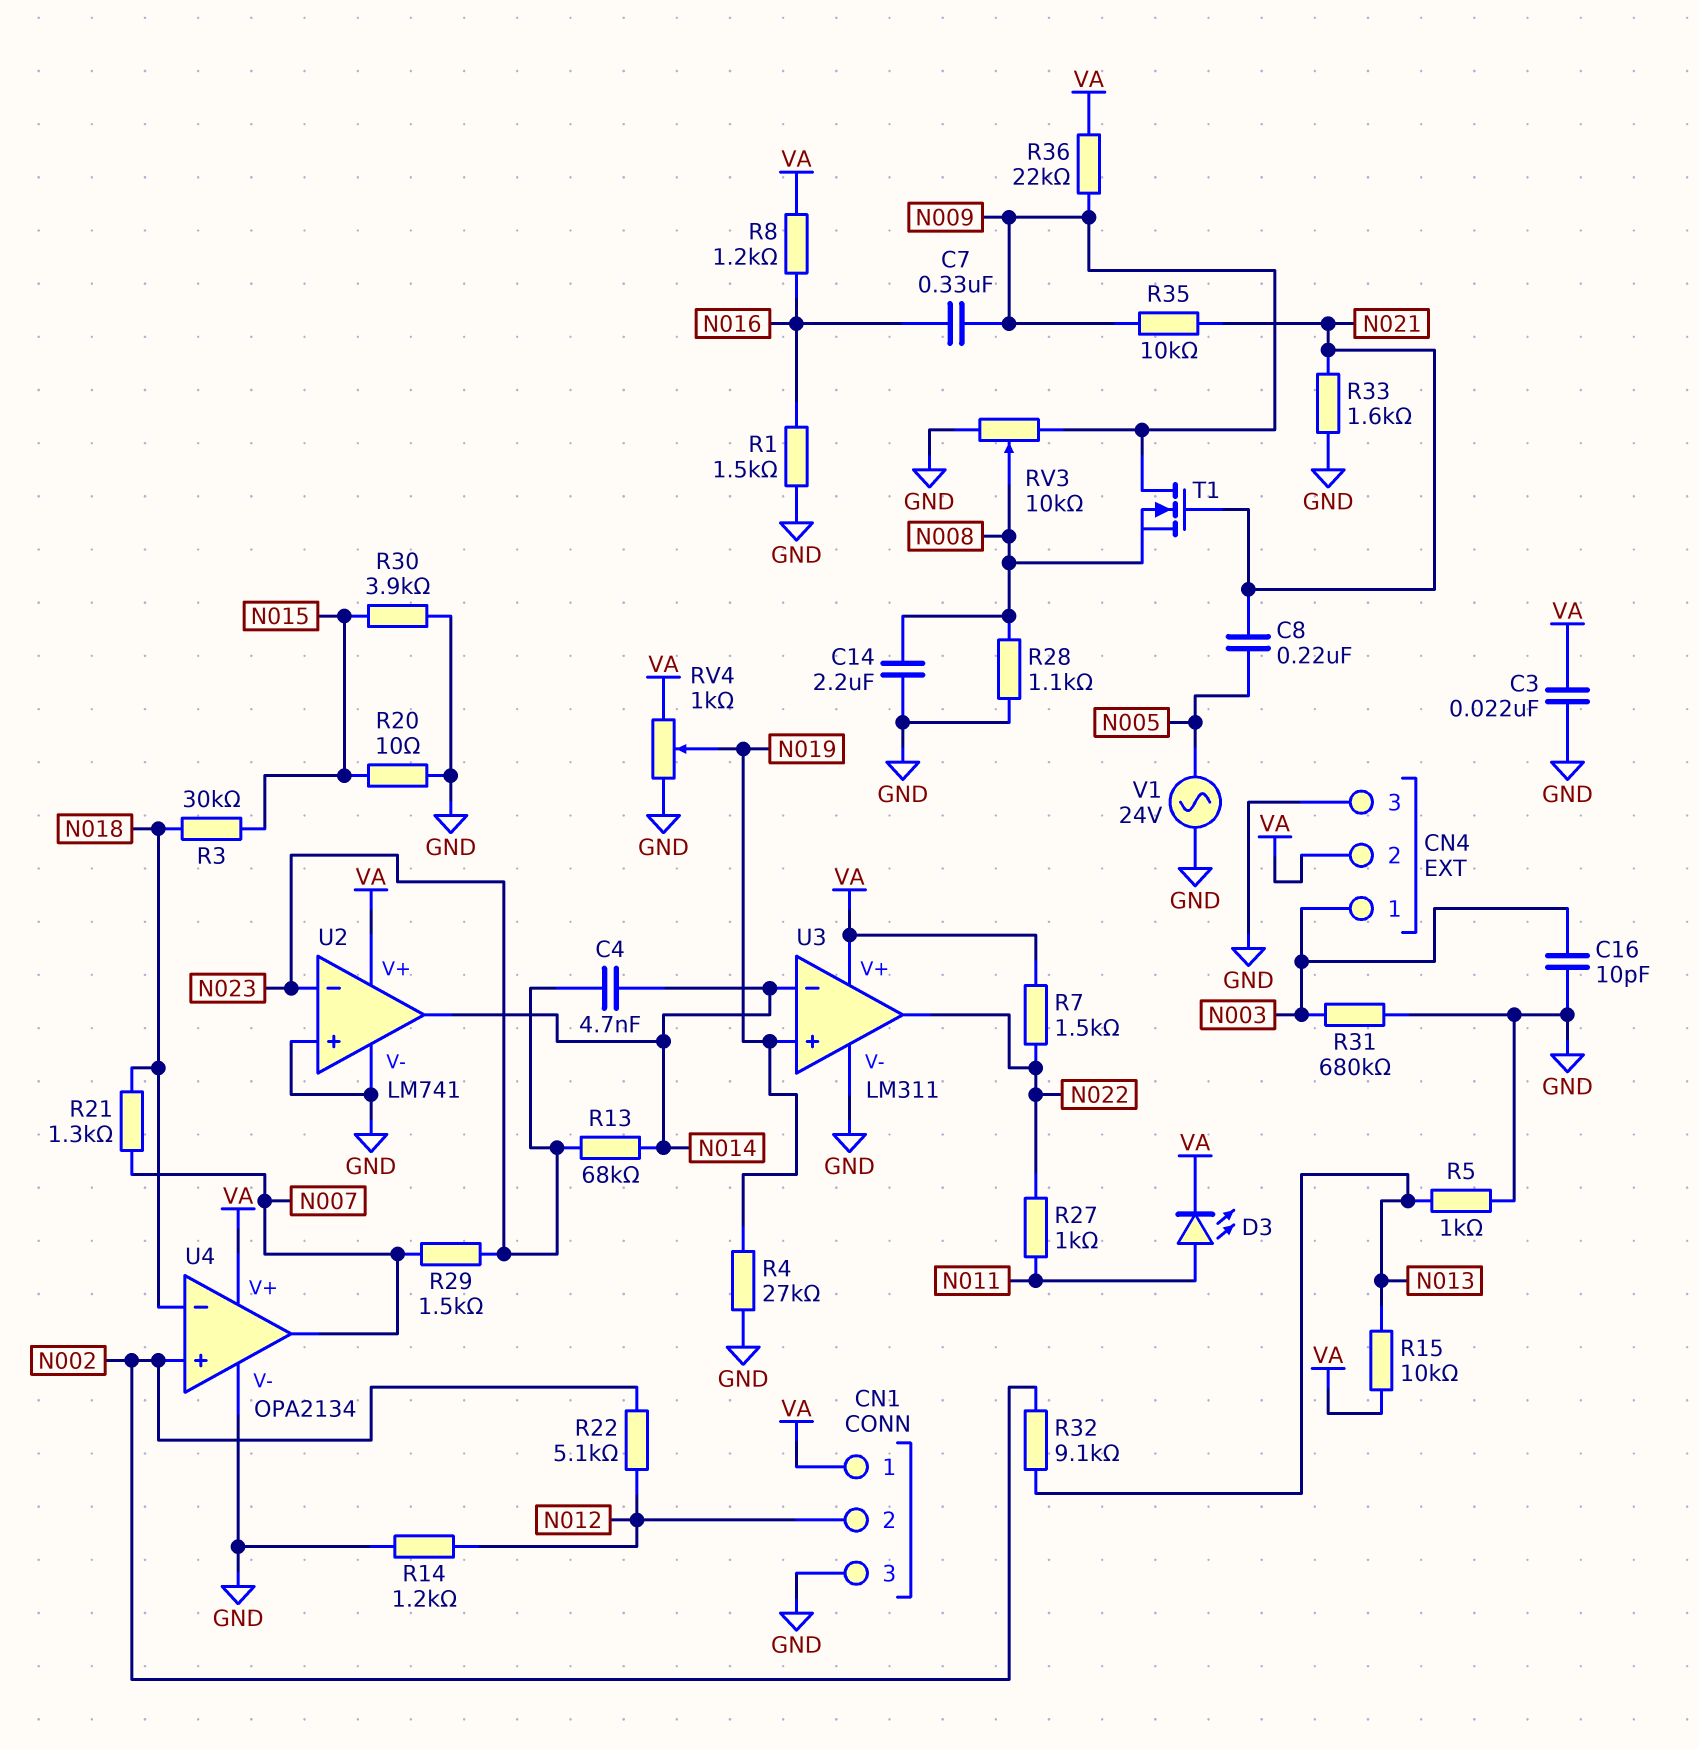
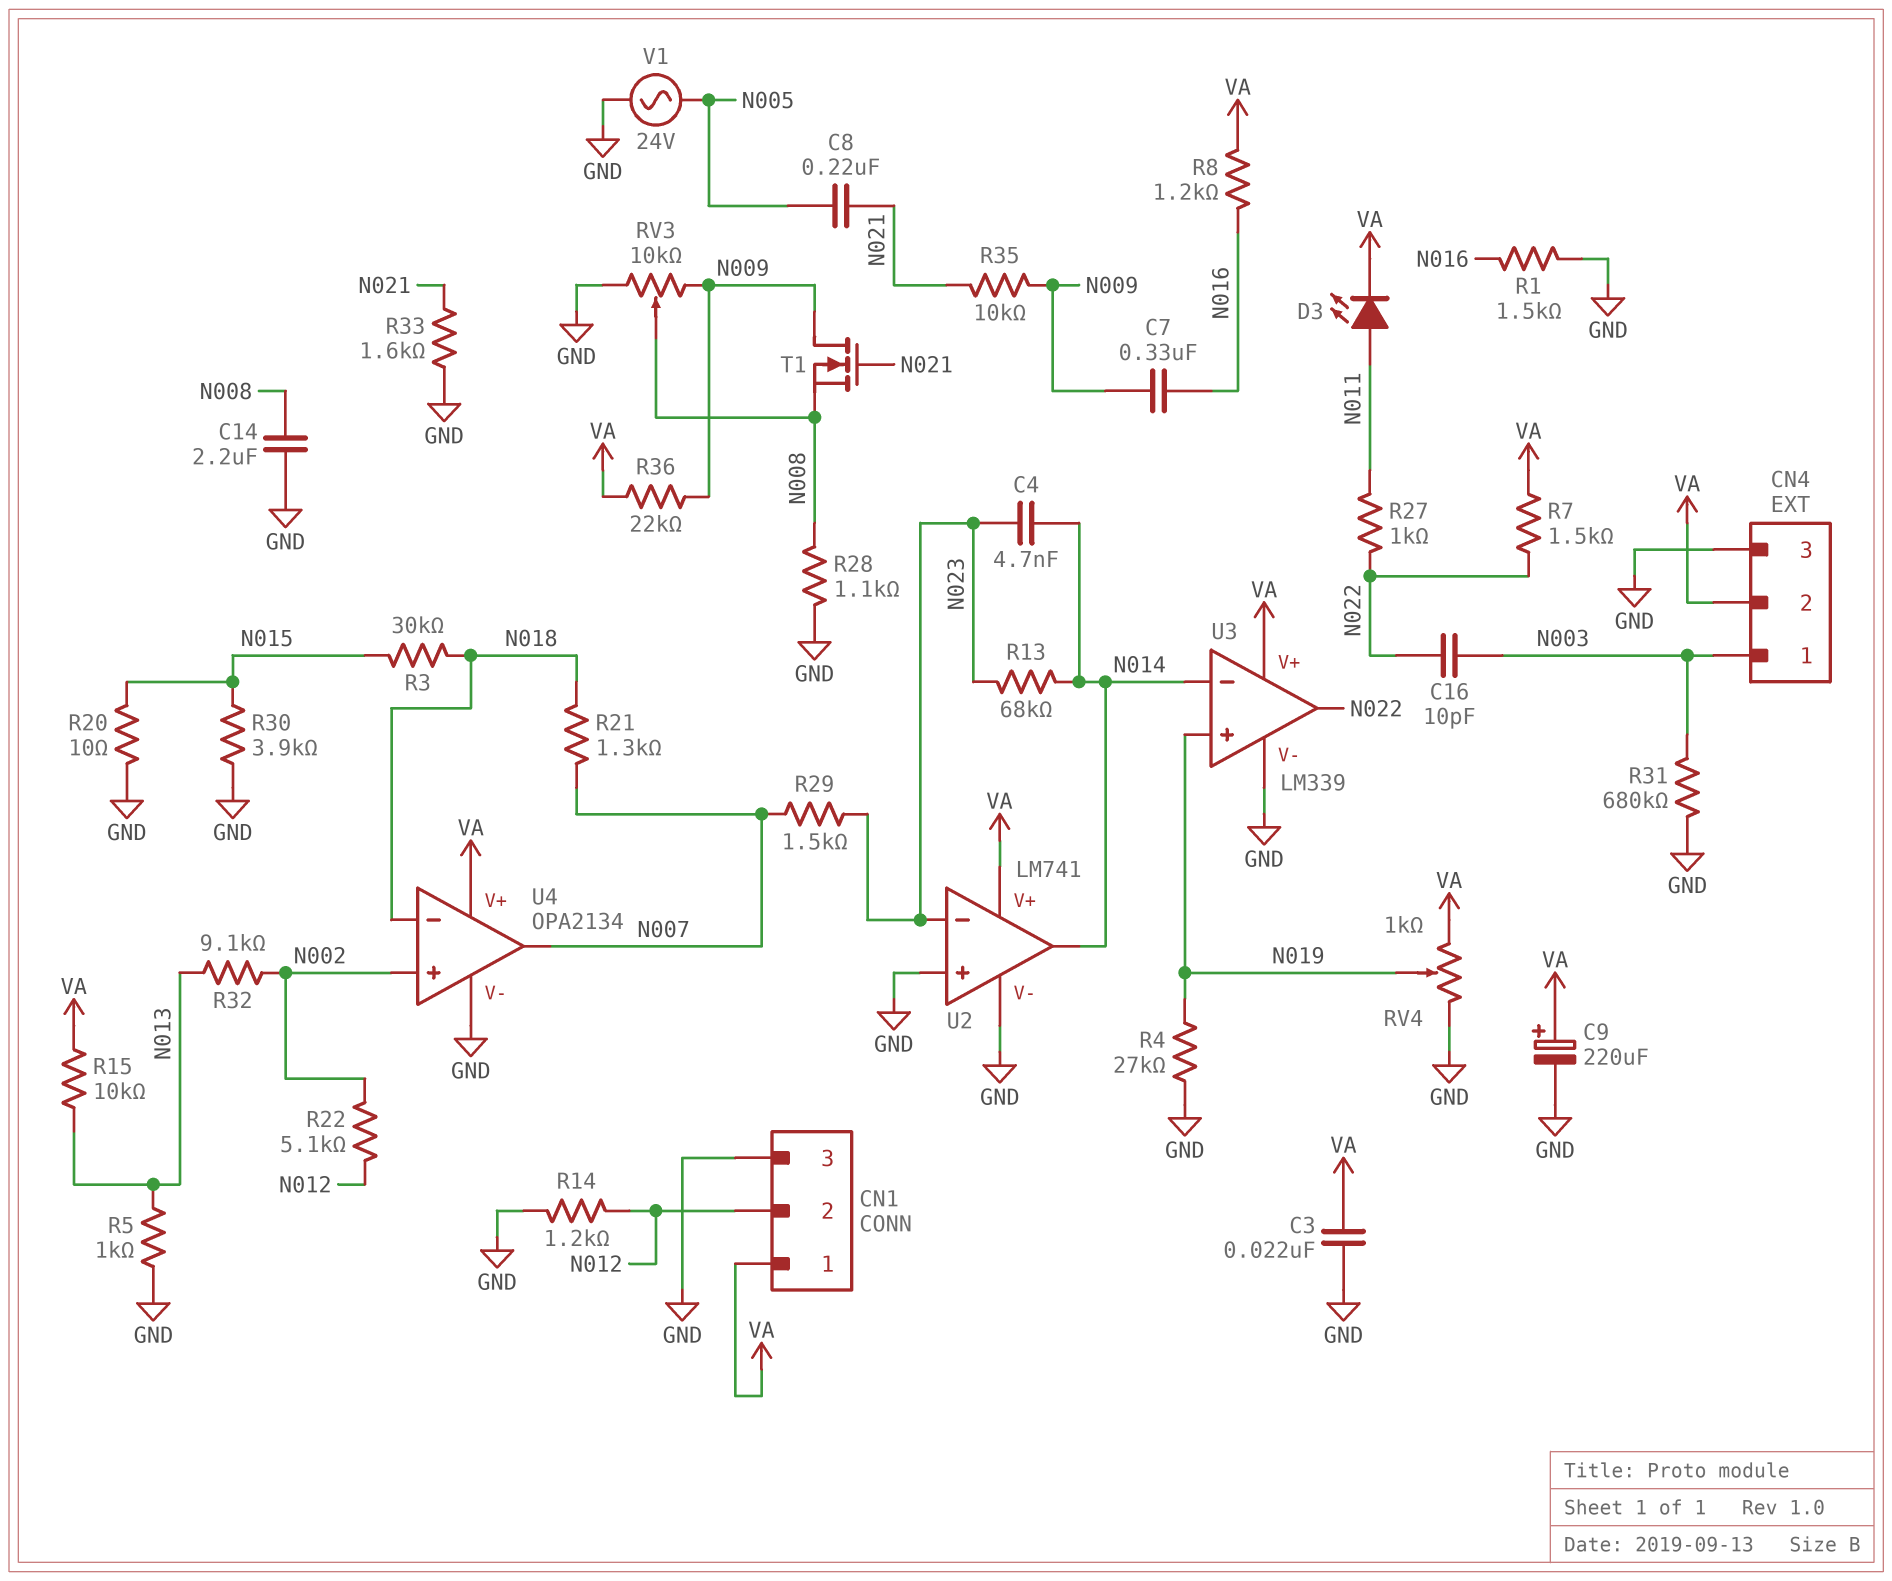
C9: none -> 220uF (plus VA, minus GND)
C16: 10pF (GND, N003) -> 10pF (N003, N022)
U3: LM311 -> LM339

